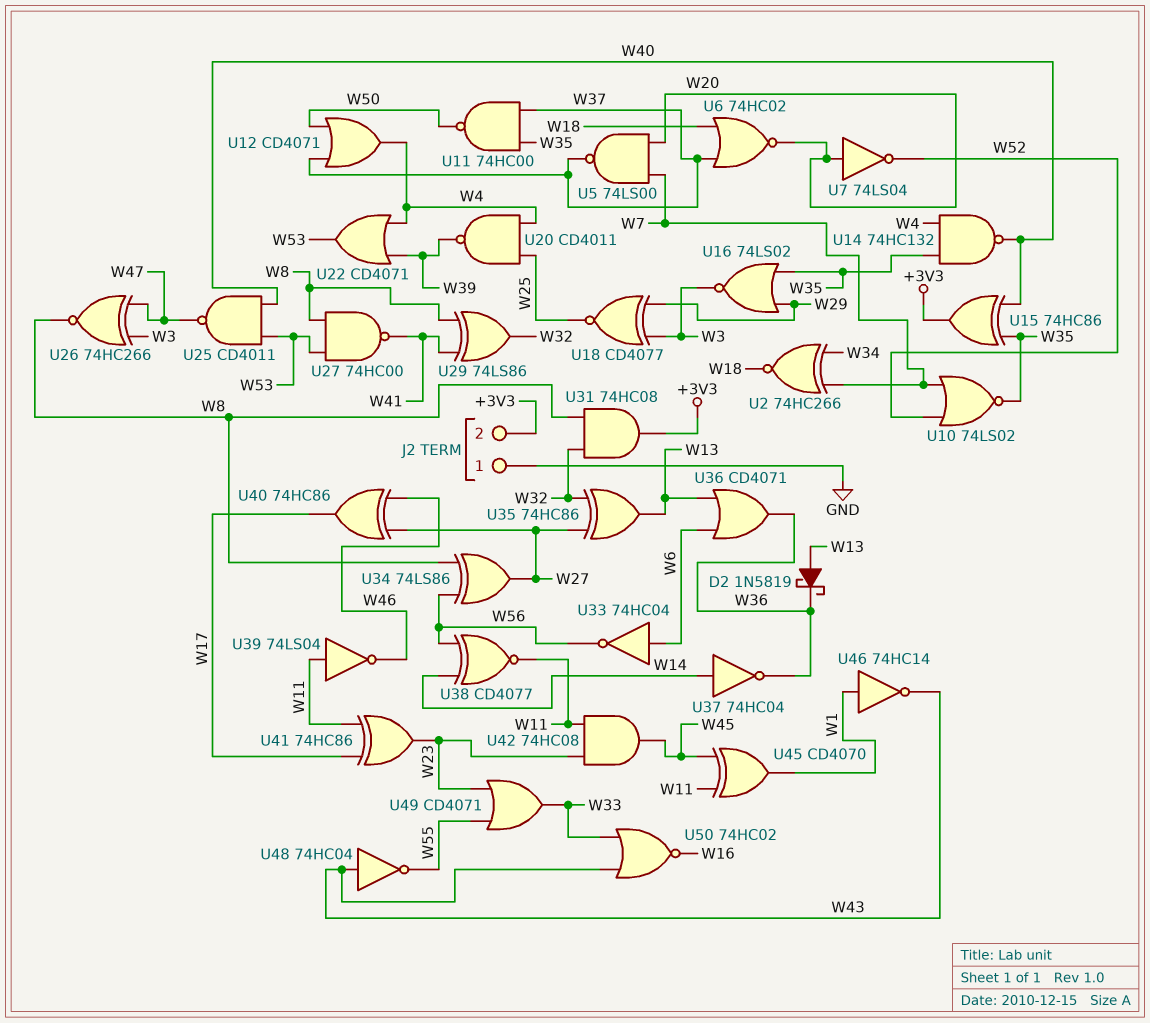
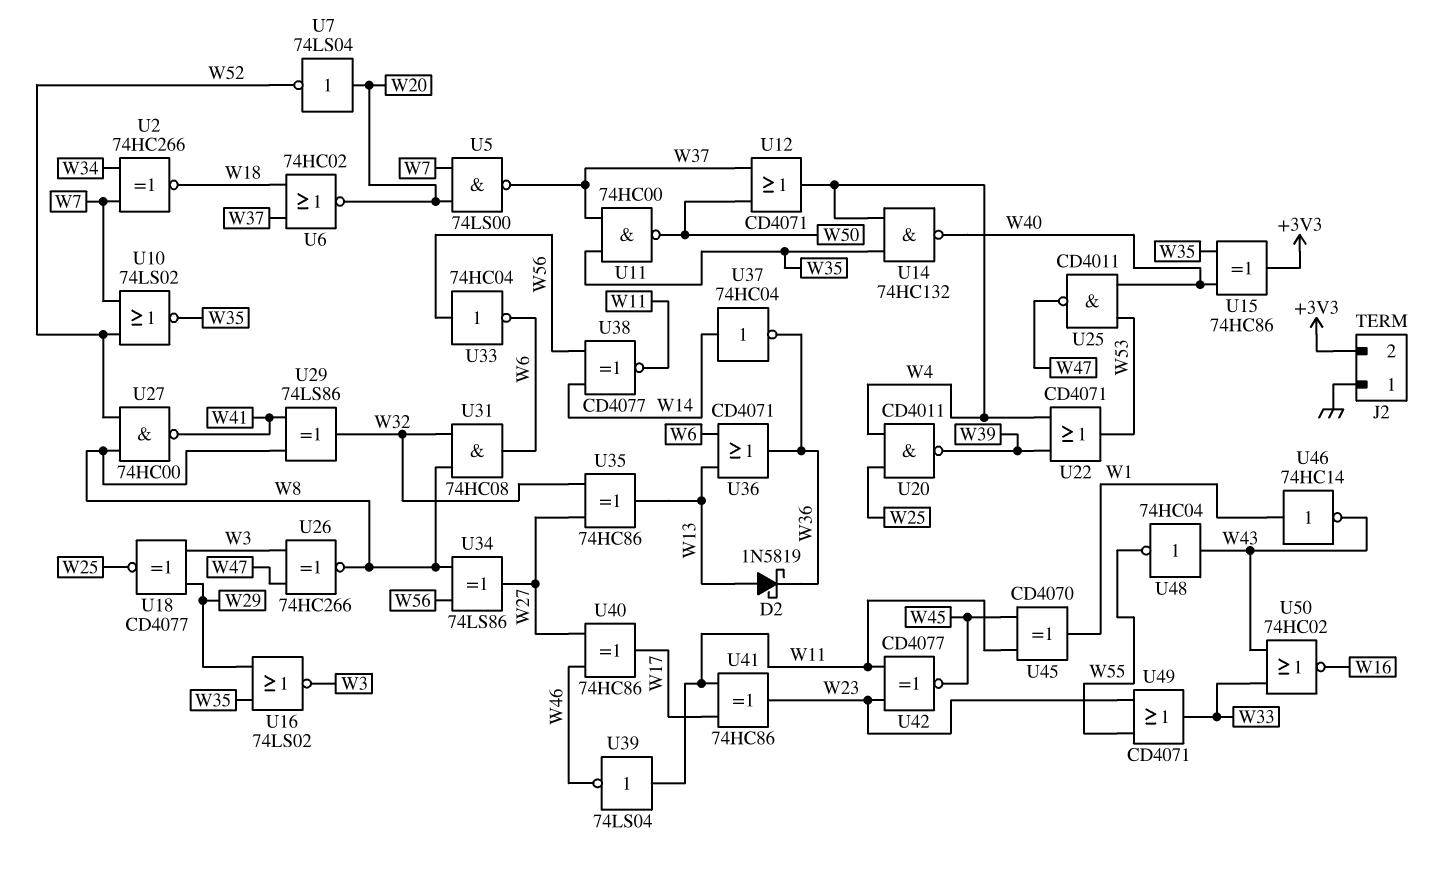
U27: NAND 74HC00 (in W8, in W53, out W41) -> NAND 74HC00 (in W8, in W52, out W41)
U31: AND 74HC08 (in W8, in W32, out +3V3) -> AND 74HC08 (in W8, in W32, out W6)
U33: NOT 74HC04 (in W6, out W56) -> NOT 74HC04 (in W56, out W6)
U42: AND 74HC08 (in W11, in W23, out W45) -> XNOR CD4077 (in W11, in W23, out W45)

